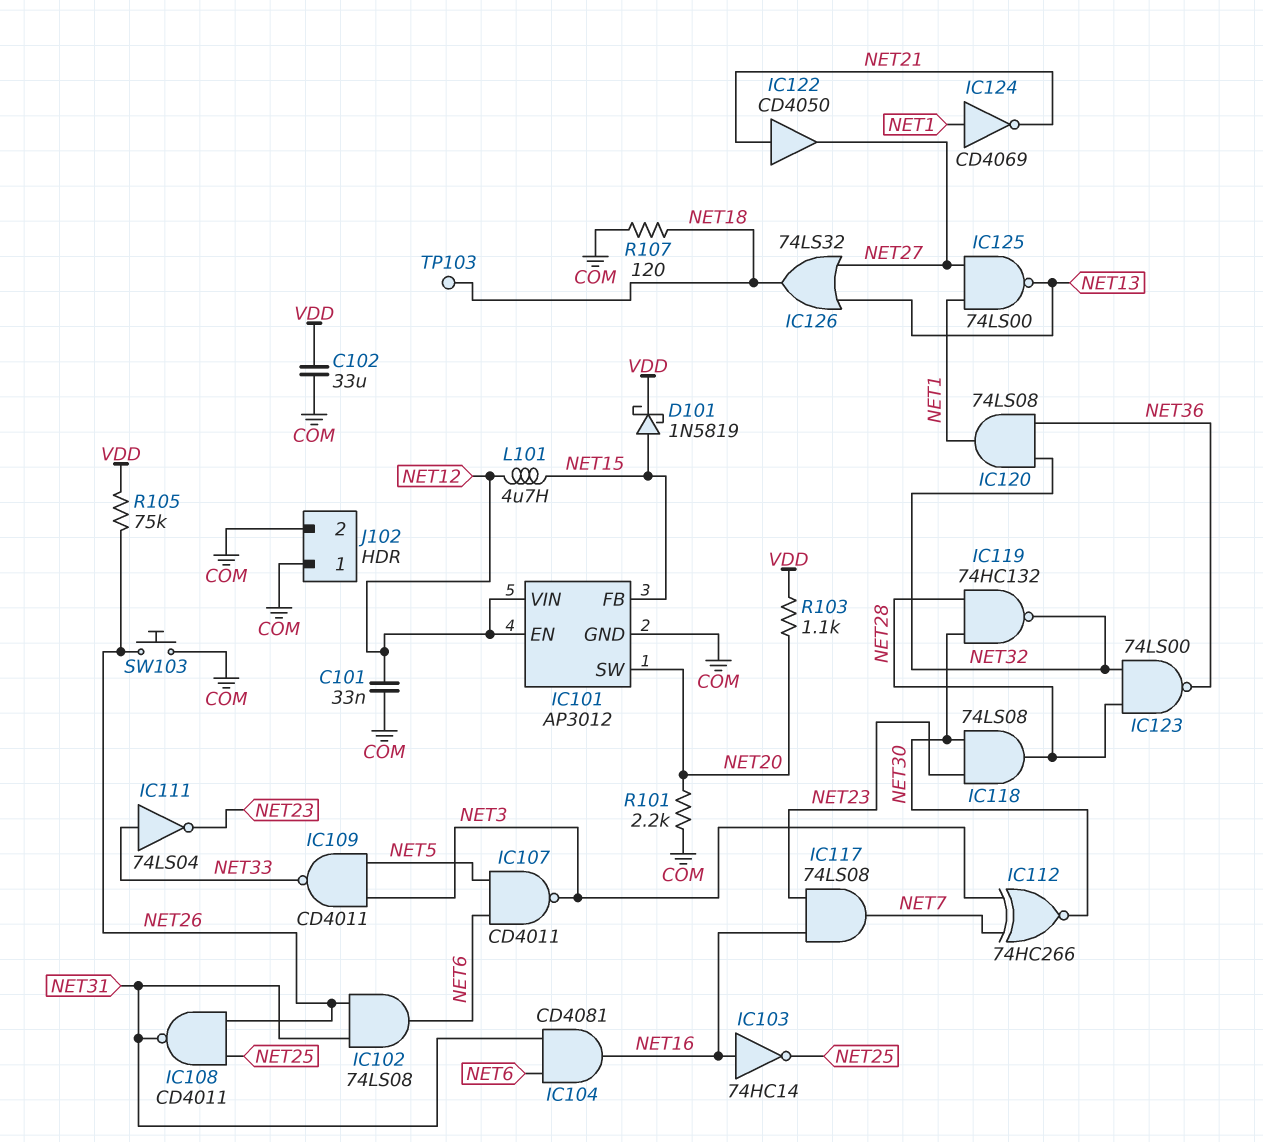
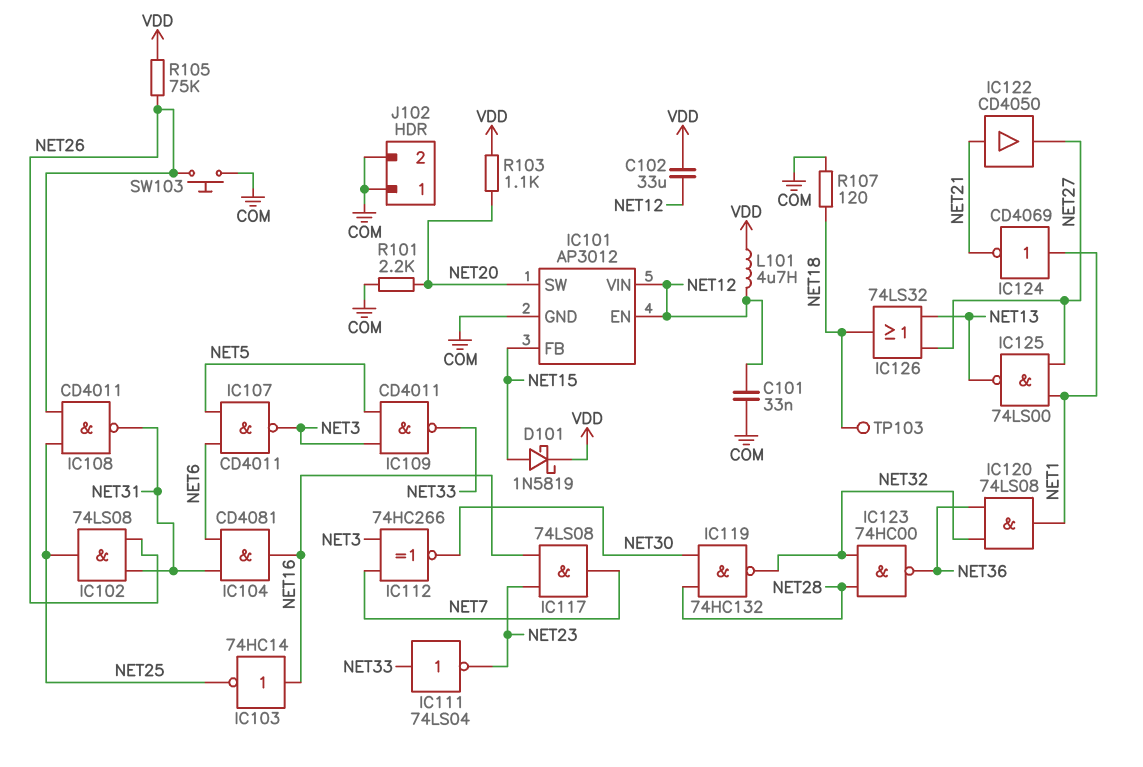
C102: 33uF (COM, VDD) -> 33uF (NET12, VDD)
IC102: AND 74LS08 (in NET26, in NET31, out NET6) -> AND 74LS08 (in NET26, in NET31, out NET25)
IC118: AND 74LS08 (in NET23, in NET30, out NET28) -> none
IC123: NAND 74LS00 (in NET28, in NET32, out NET36) -> NAND 74HC00 (in NET28, in NET32, out NET36)
L101: 4.7uH (NET12, NET15) -> 4.7uH (NET12, VDD)

